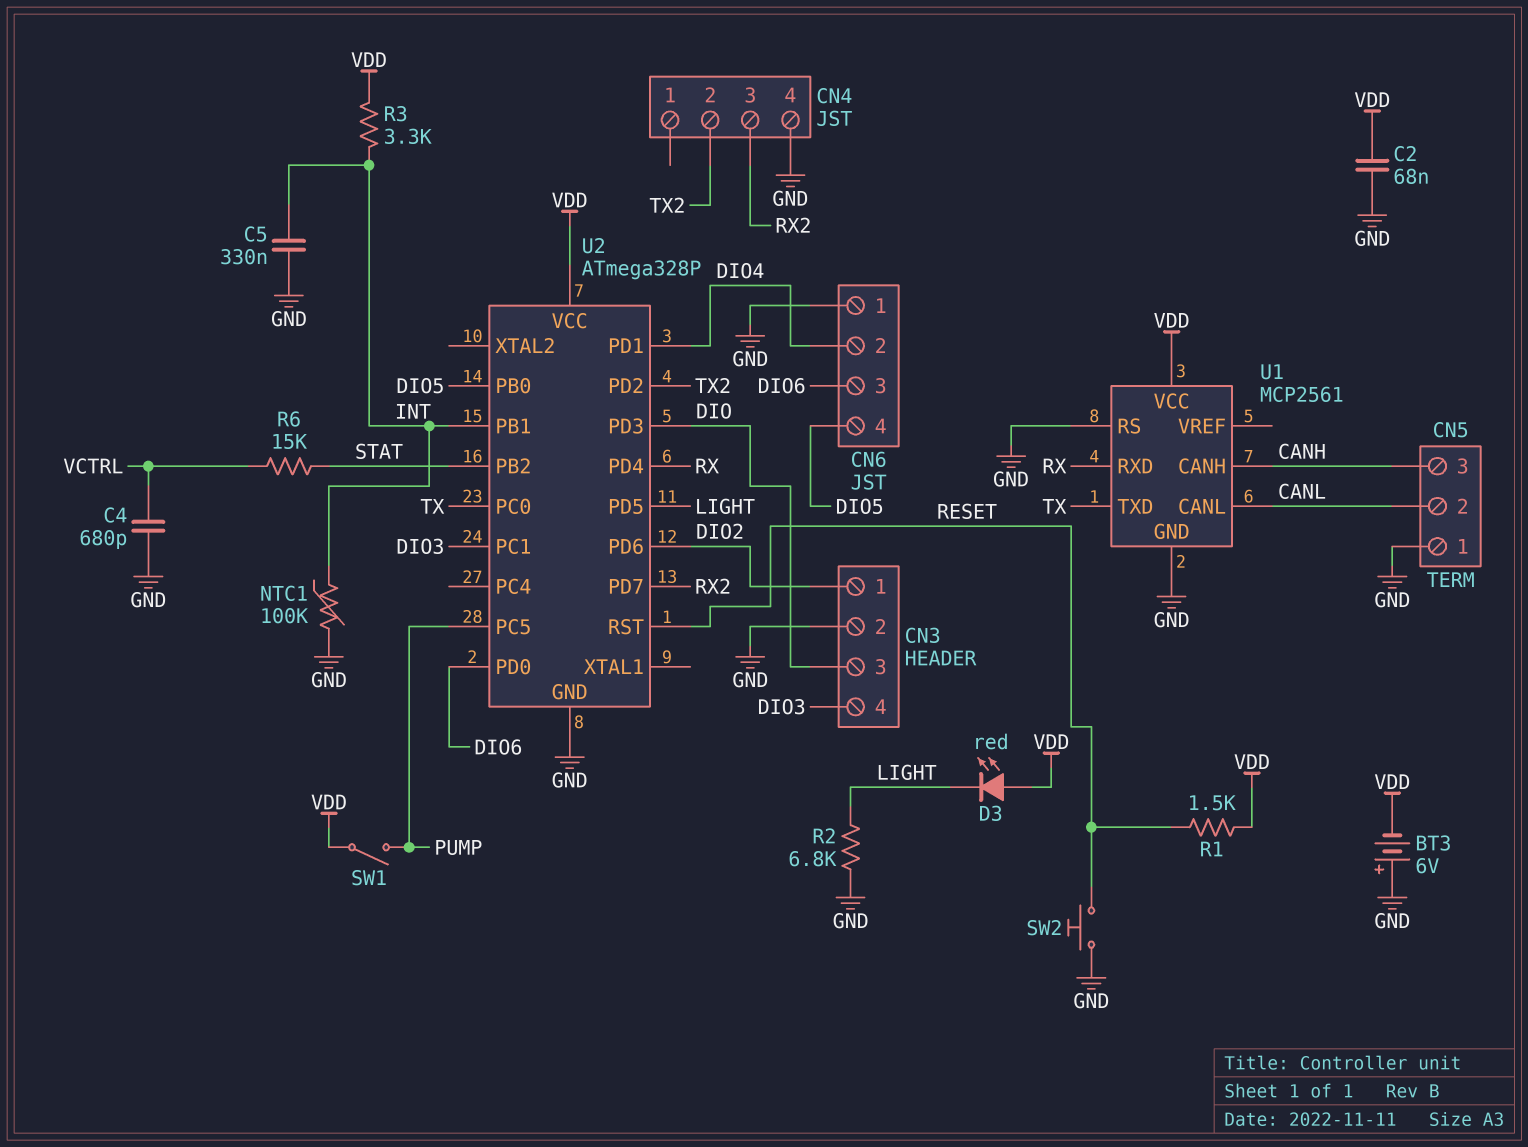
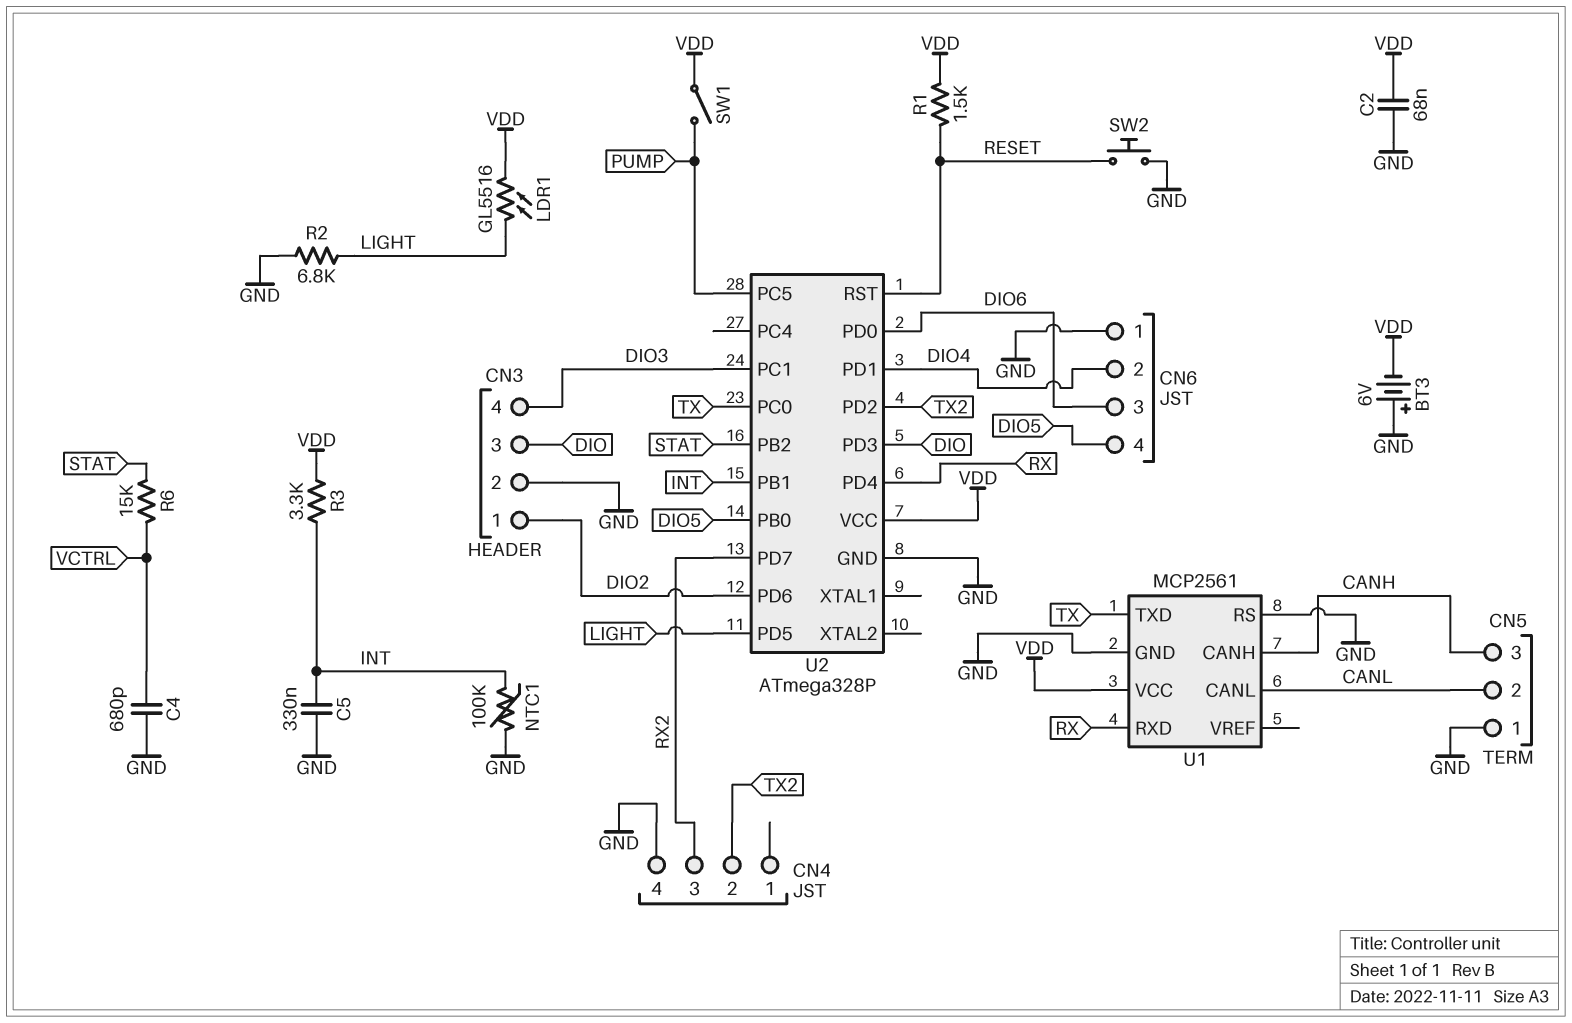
D3: LED red (A VDD, K LIGHT) -> none
LDR1: none -> GL5516 (LIGHT, VDD)

